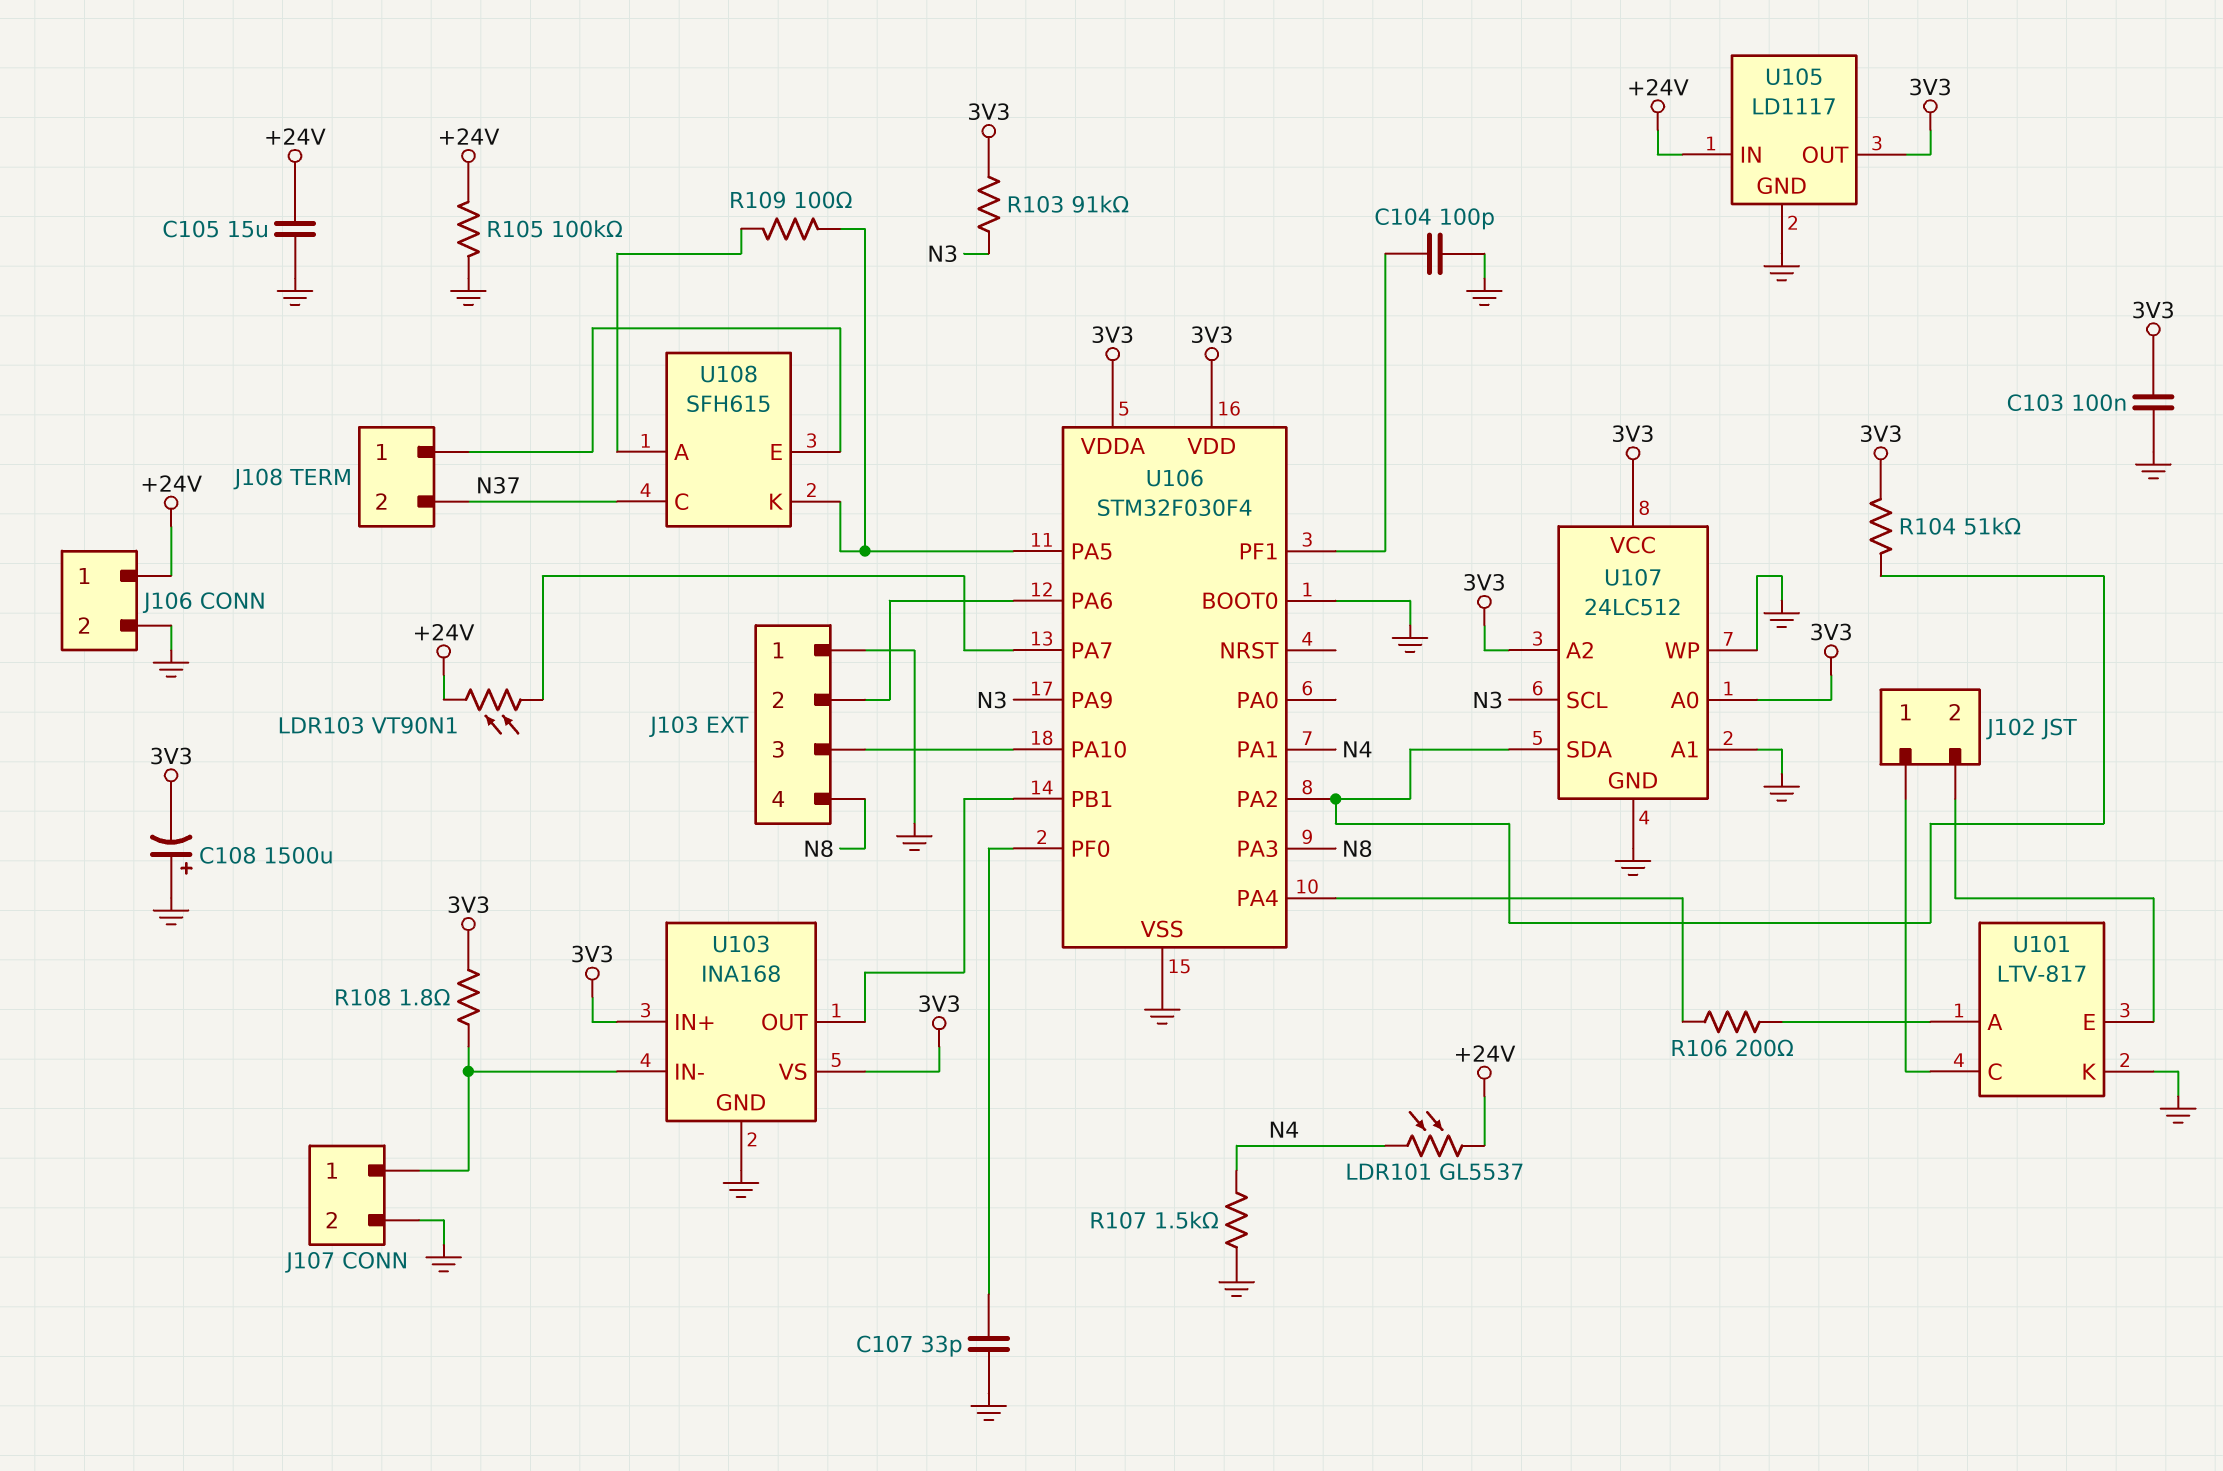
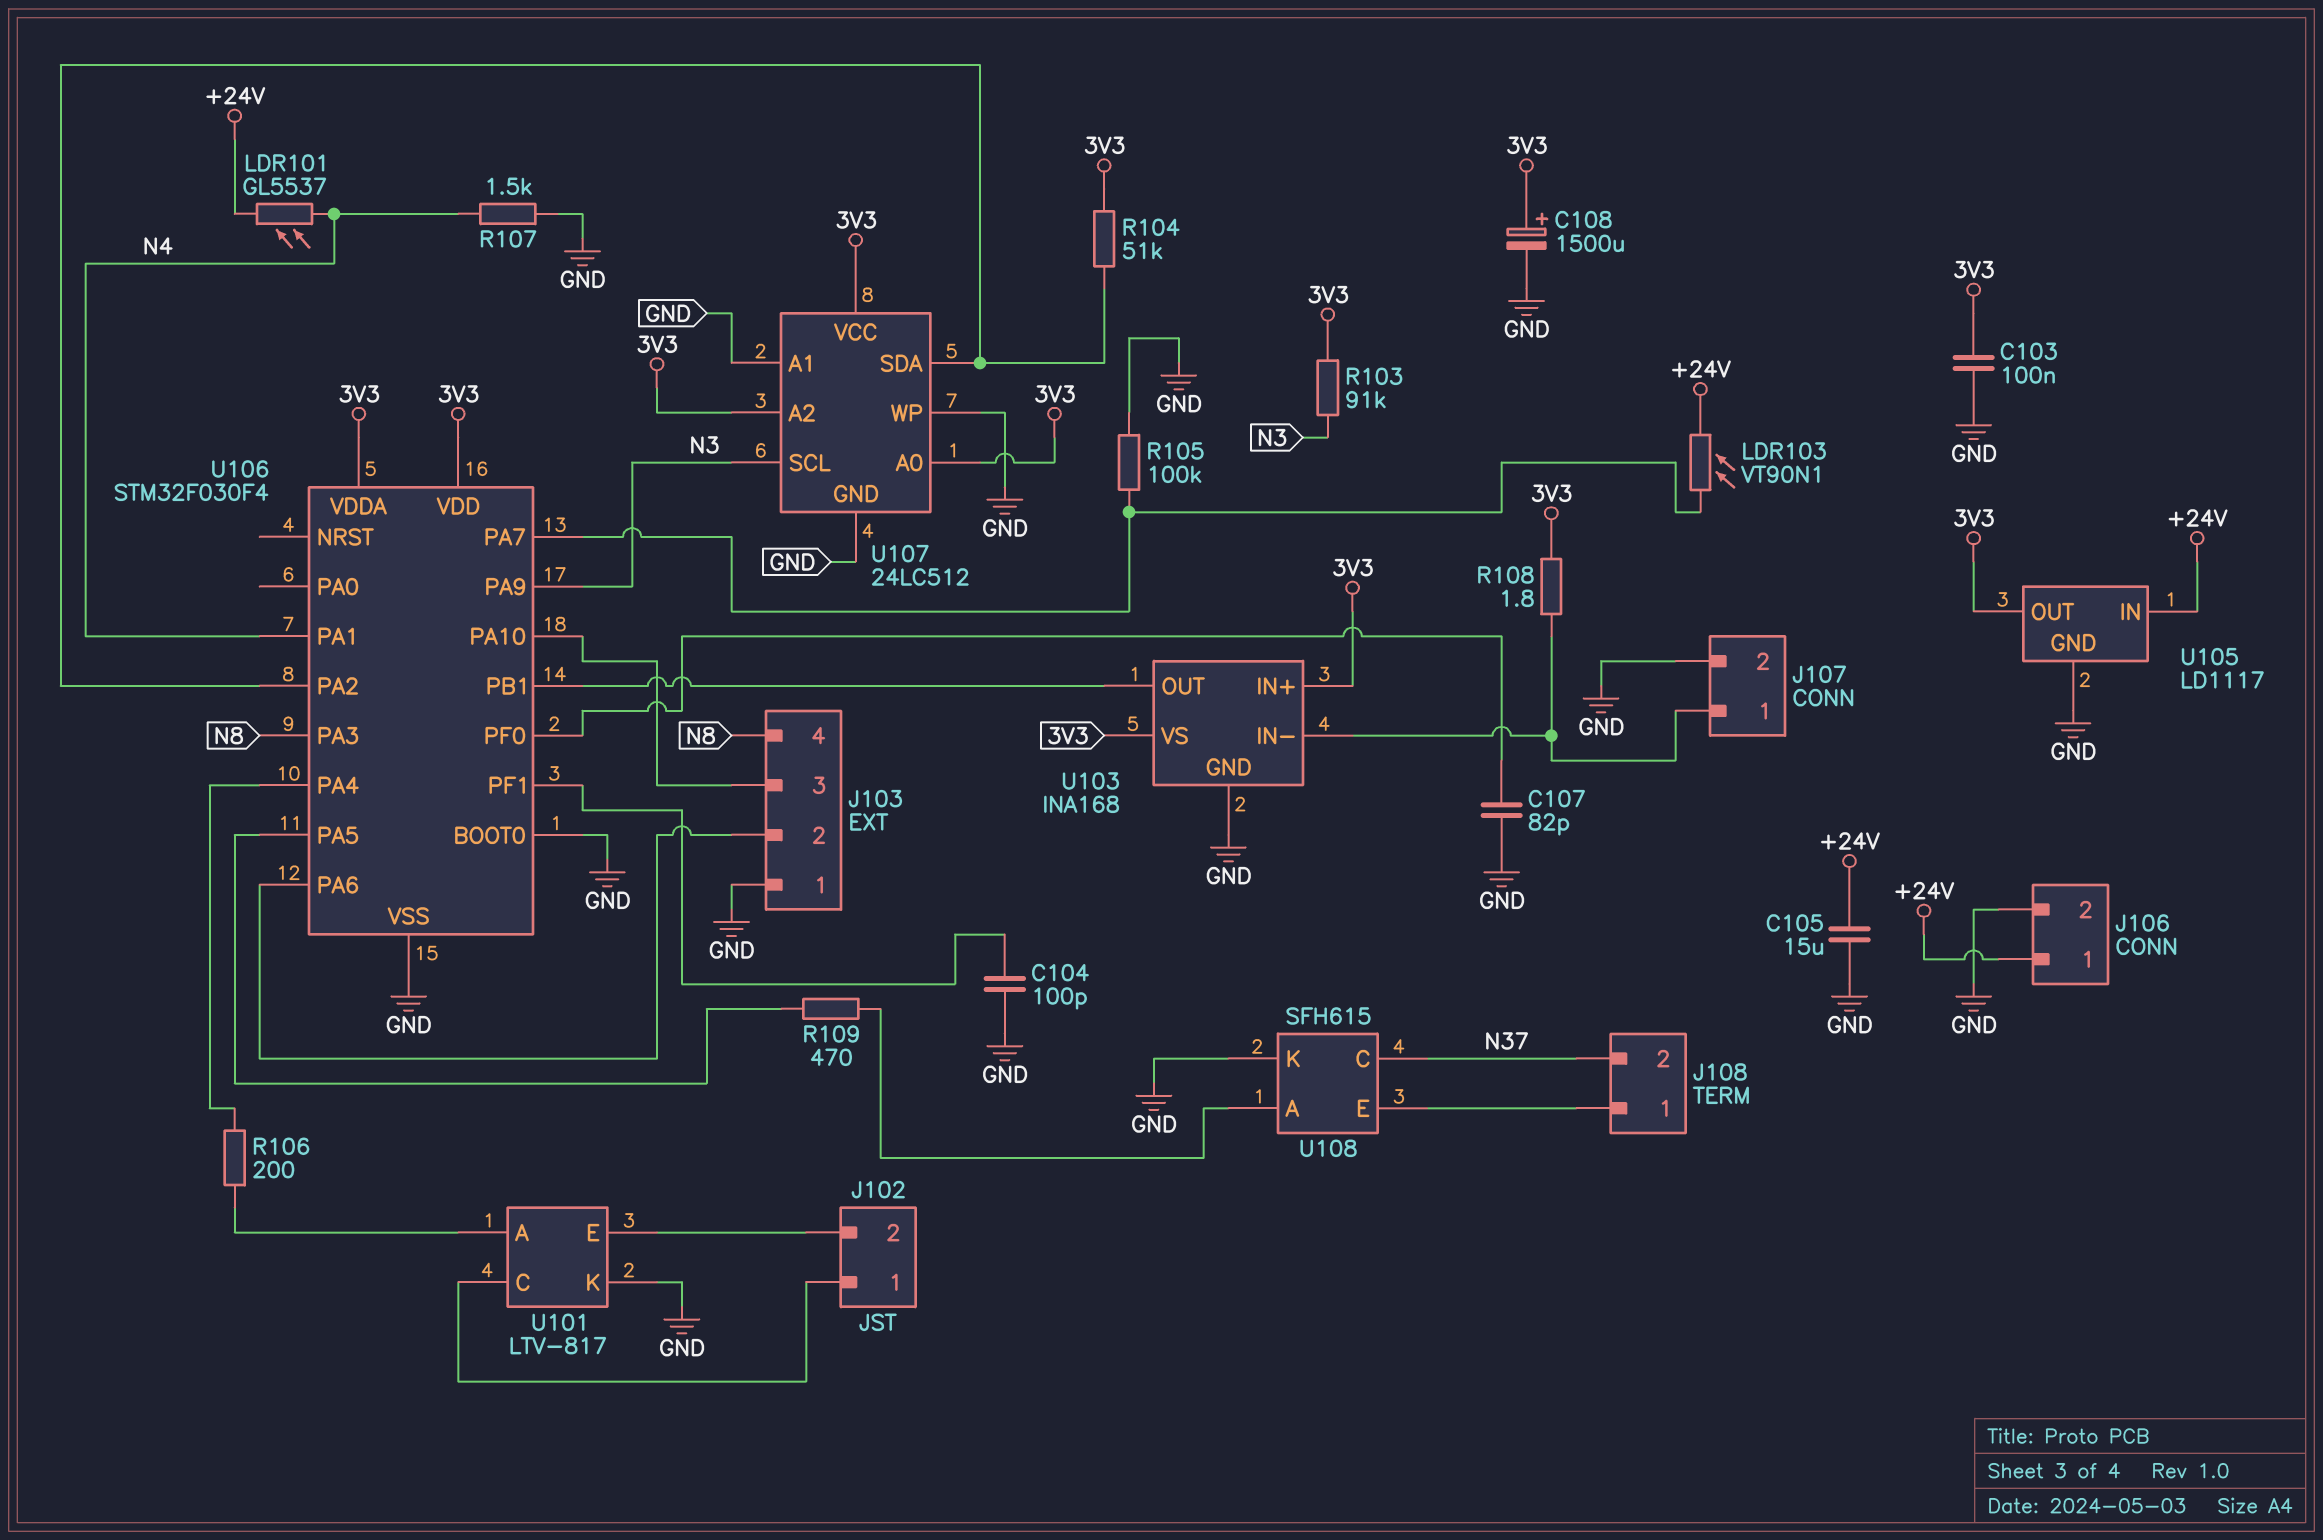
C107: 33pF (GND, U106/PF0) -> 82pF (GND, U106/PF0)
C108: 1500uF (plus GND, minus 3V3) -> 1500uF (plus 3V3, minus GND)
R105: 100k (+24V, GND) -> 100k (GND, U106/PA7)
R109: 100 (U106/PA5, U108/A) -> 470 (U106/PA5, U108/A)
U108 pin K: U106/PA5 -> GND

